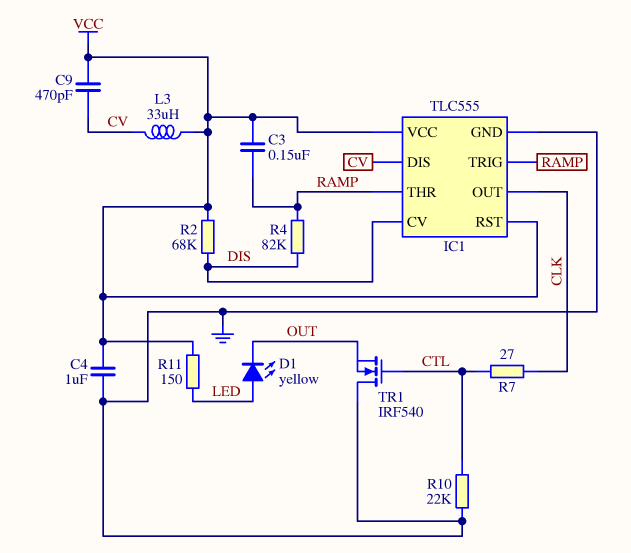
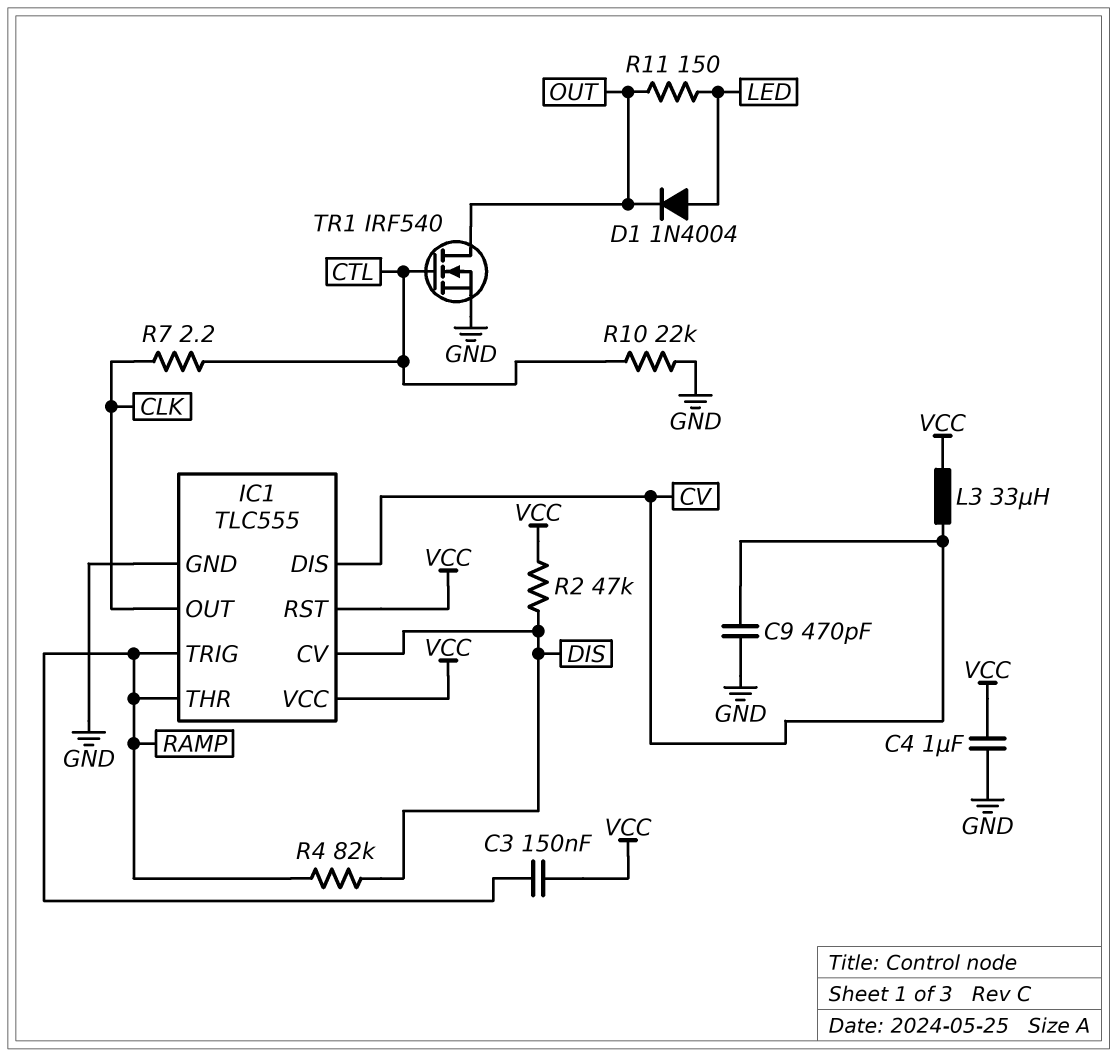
C9: 470pF (CV, VCC) -> 470pF (CV, GND)
D1: LED yellow (A LED, K OUT) -> diode 1N4004 (A LED, K OUT)
R2: 68k (DIS, VCC) -> 47k (DIS, VCC)
R7: 27 (CLK, CTL) -> 2.2 (CLK, CTL)
R11: 150 (LED, VCC) -> 150 (LED, OUT)
TR1: NMOS IRF540 (G CTL, D GND, S OUT) -> NMOS IRF540 (G CTL, D OUT, S GND)

